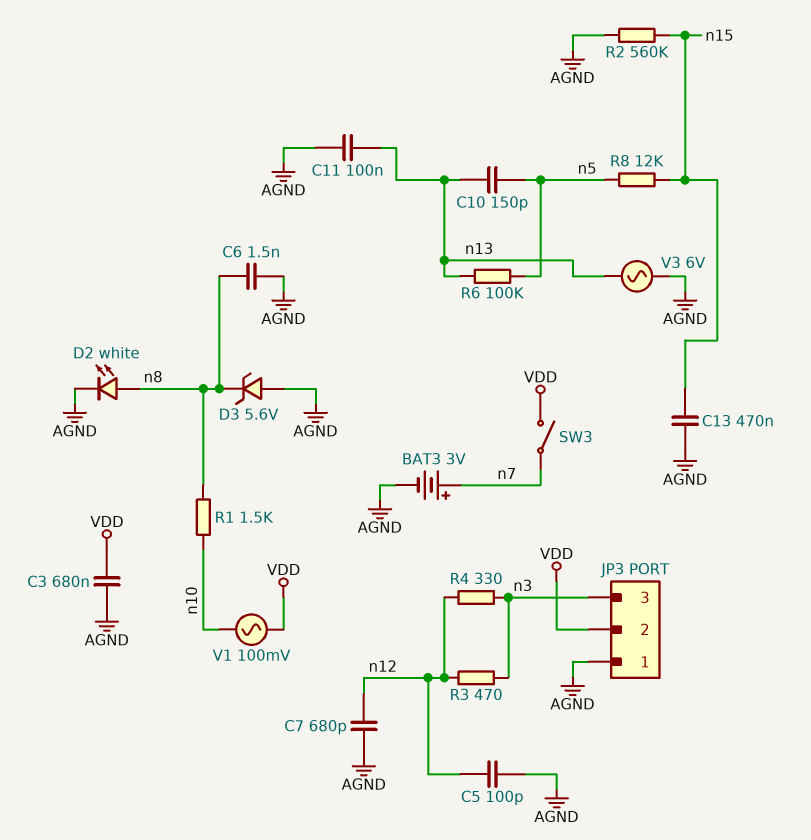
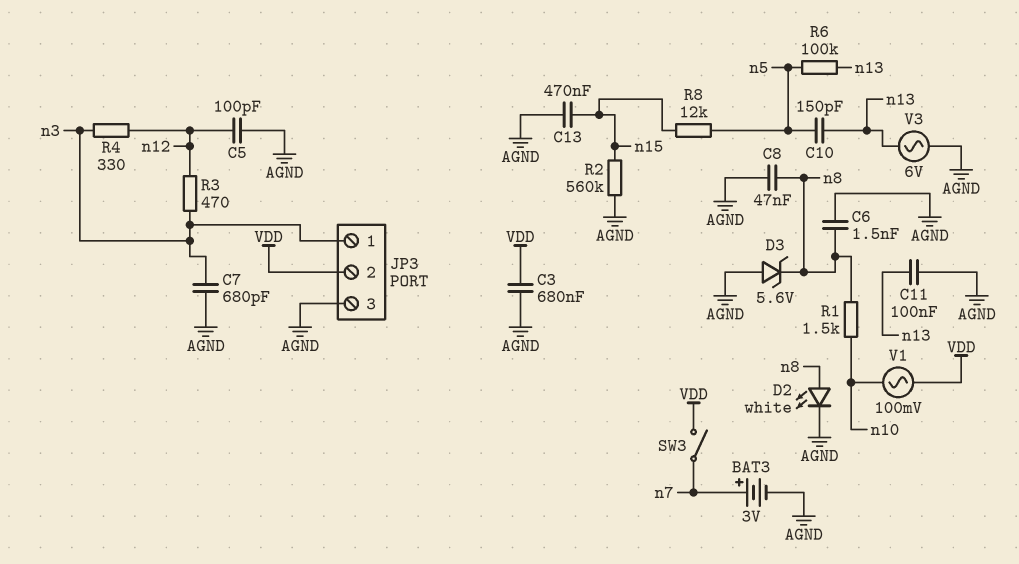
C7: 680pF (AGND, n12) -> 680pF (AGND, n3)
C8: none -> 47nF (AGND, n8)
JP3 pin 1: AGND -> n3
JP3 pin 3: n3 -> AGND

